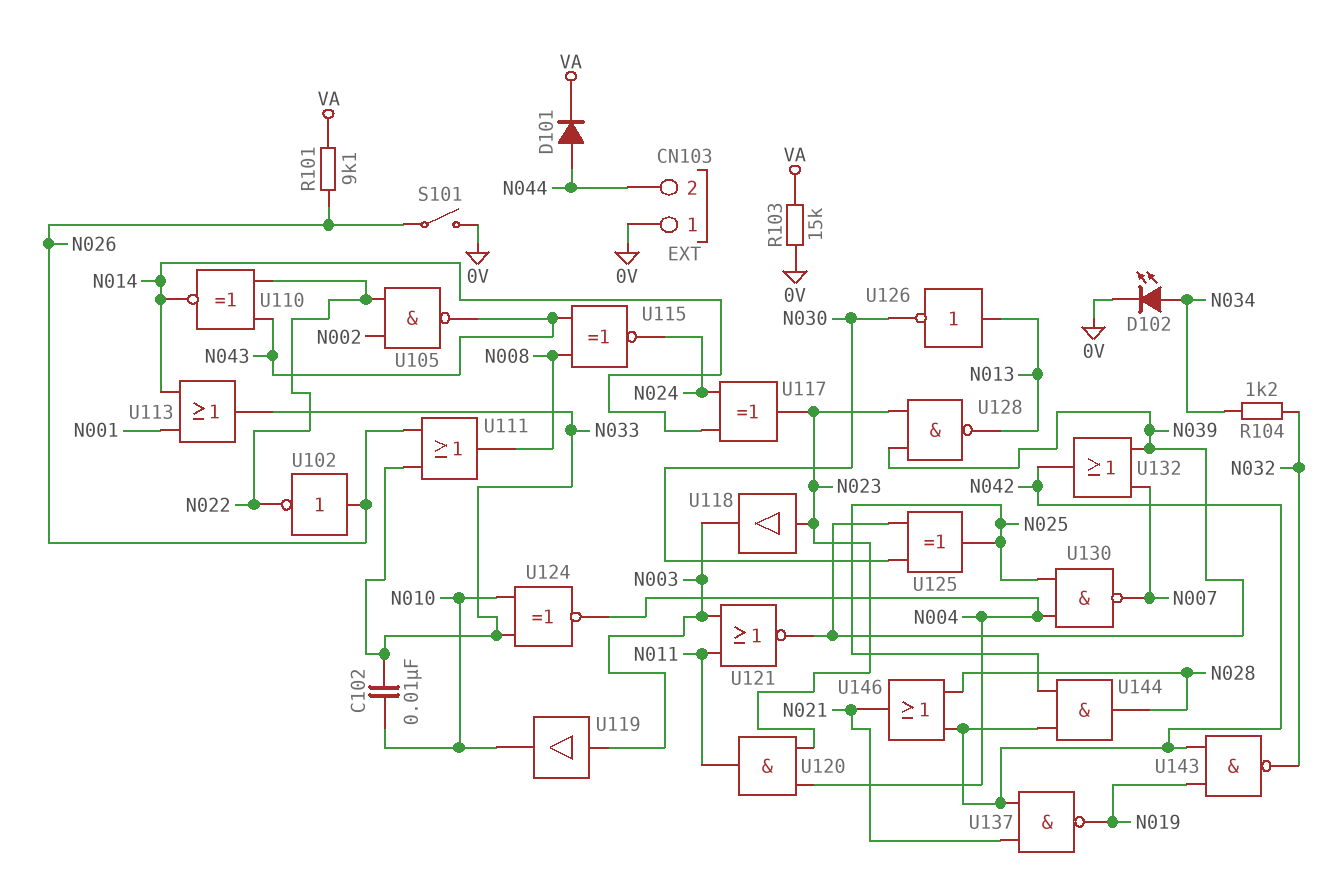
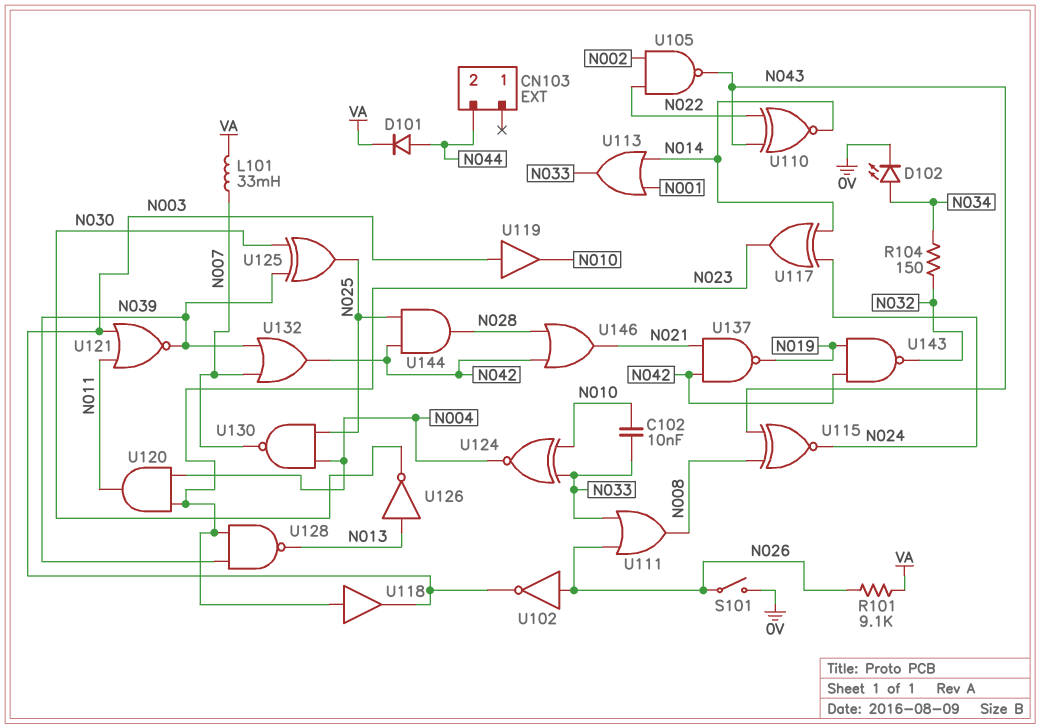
CN103 pin 1: 0V -> none
L101: none -> 33mH (N007, VA)
R103: 15k (0V, VA) -> none
R104: 1.2k (N032, N034) -> 150 (N032, N034)
U102: NOT (in N026, out N022) -> NOT (in N026, out N003)

